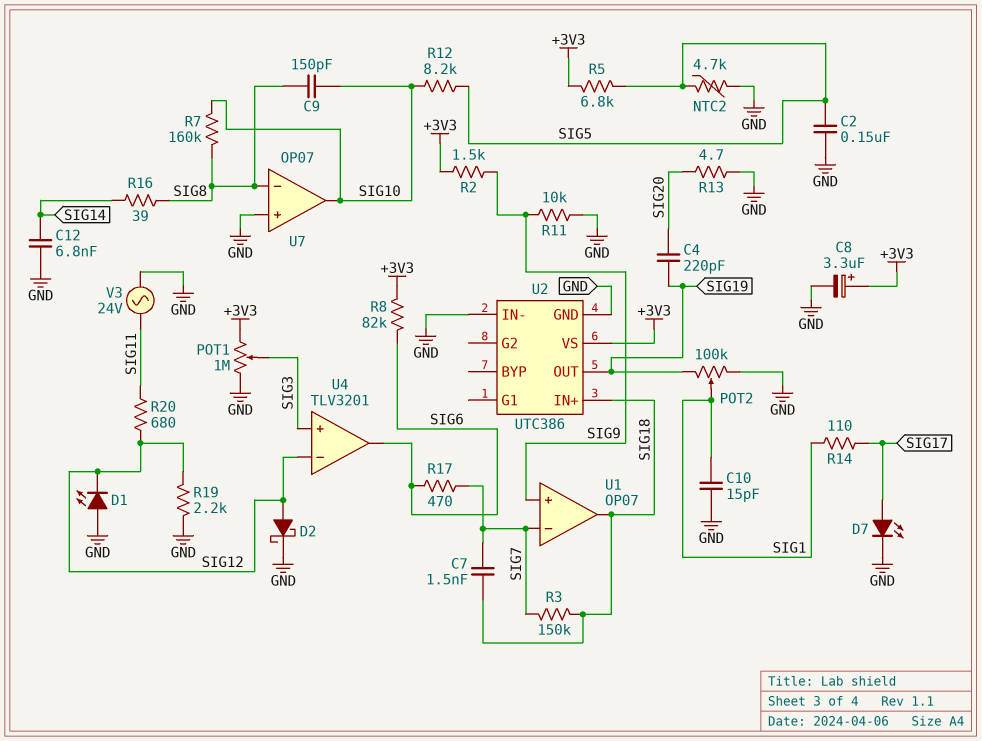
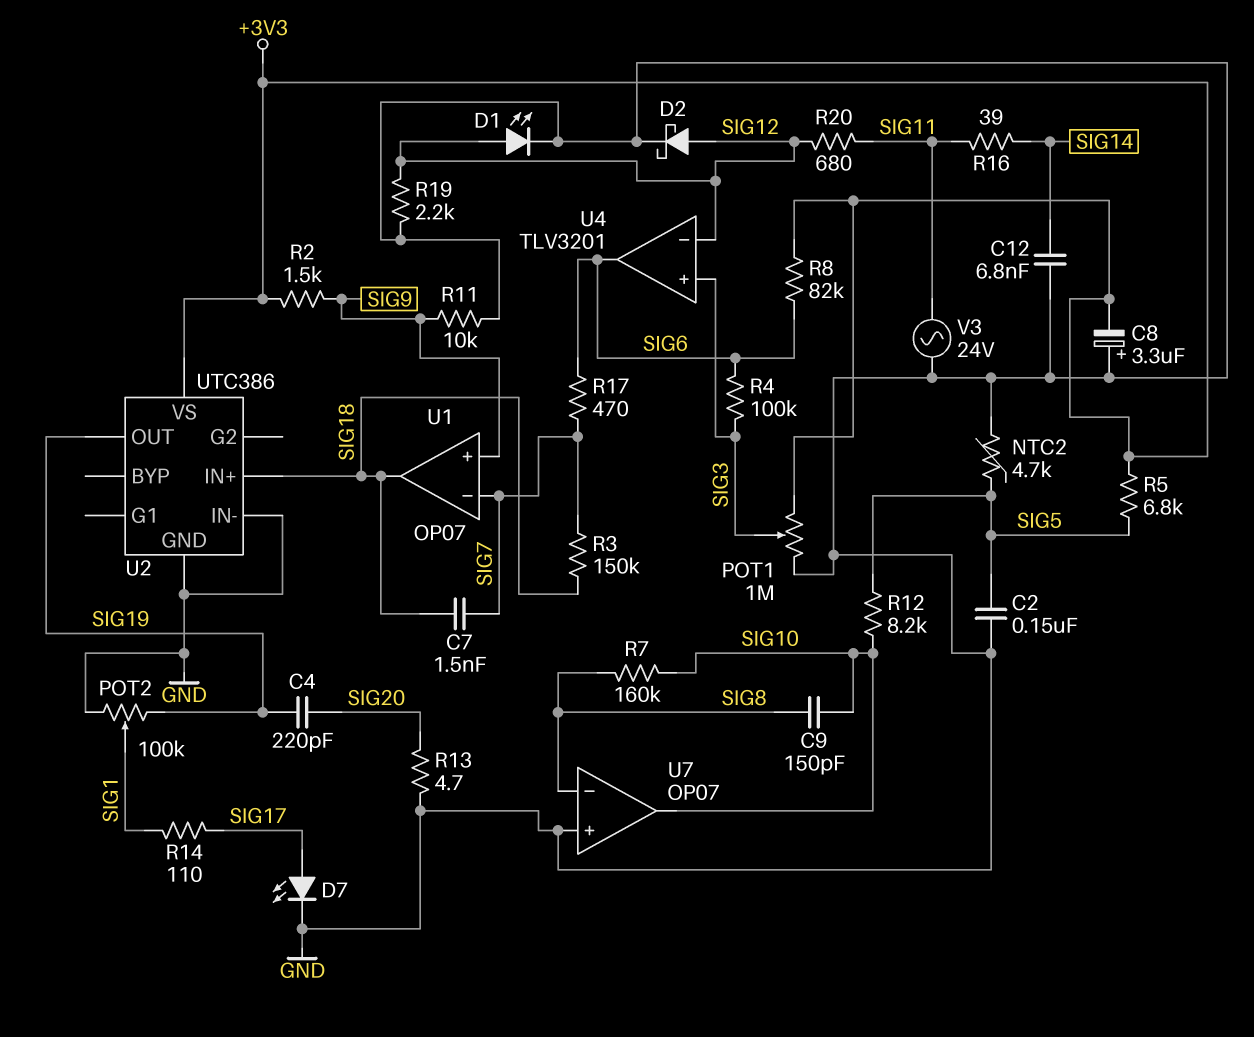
C8: 3.3uF (plus +3V3, minus GND) -> 3.3uF (plus GND, minus +3V3)
C10: 15pF (GND, SIG1) -> none
D1: LED (A GND, K SIG12) -> LED (A SIG12, K GND)
R4: none -> 100k (SIG3, SIG6)
R16: 39 (SIG8, SIG14) -> 39 (SIG11, SIG14)

